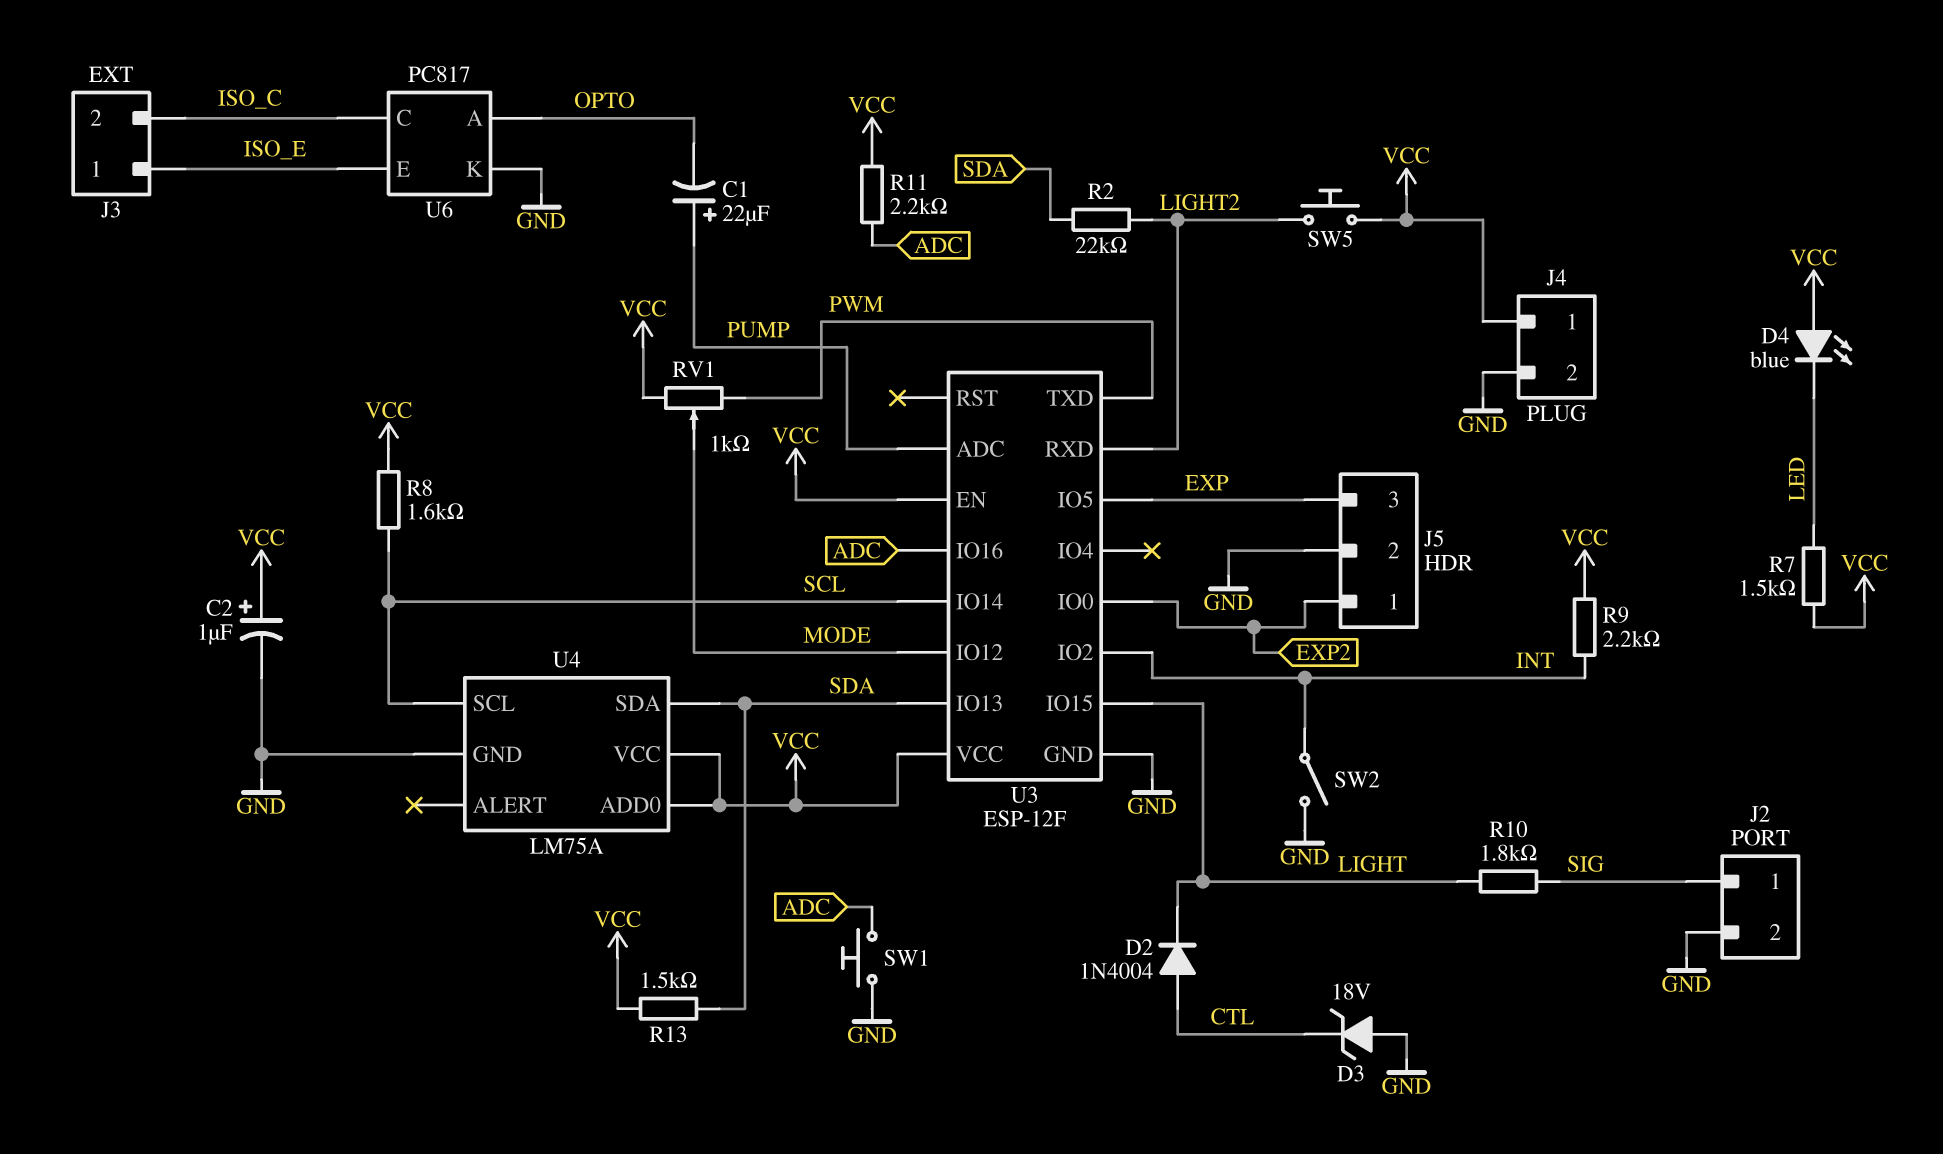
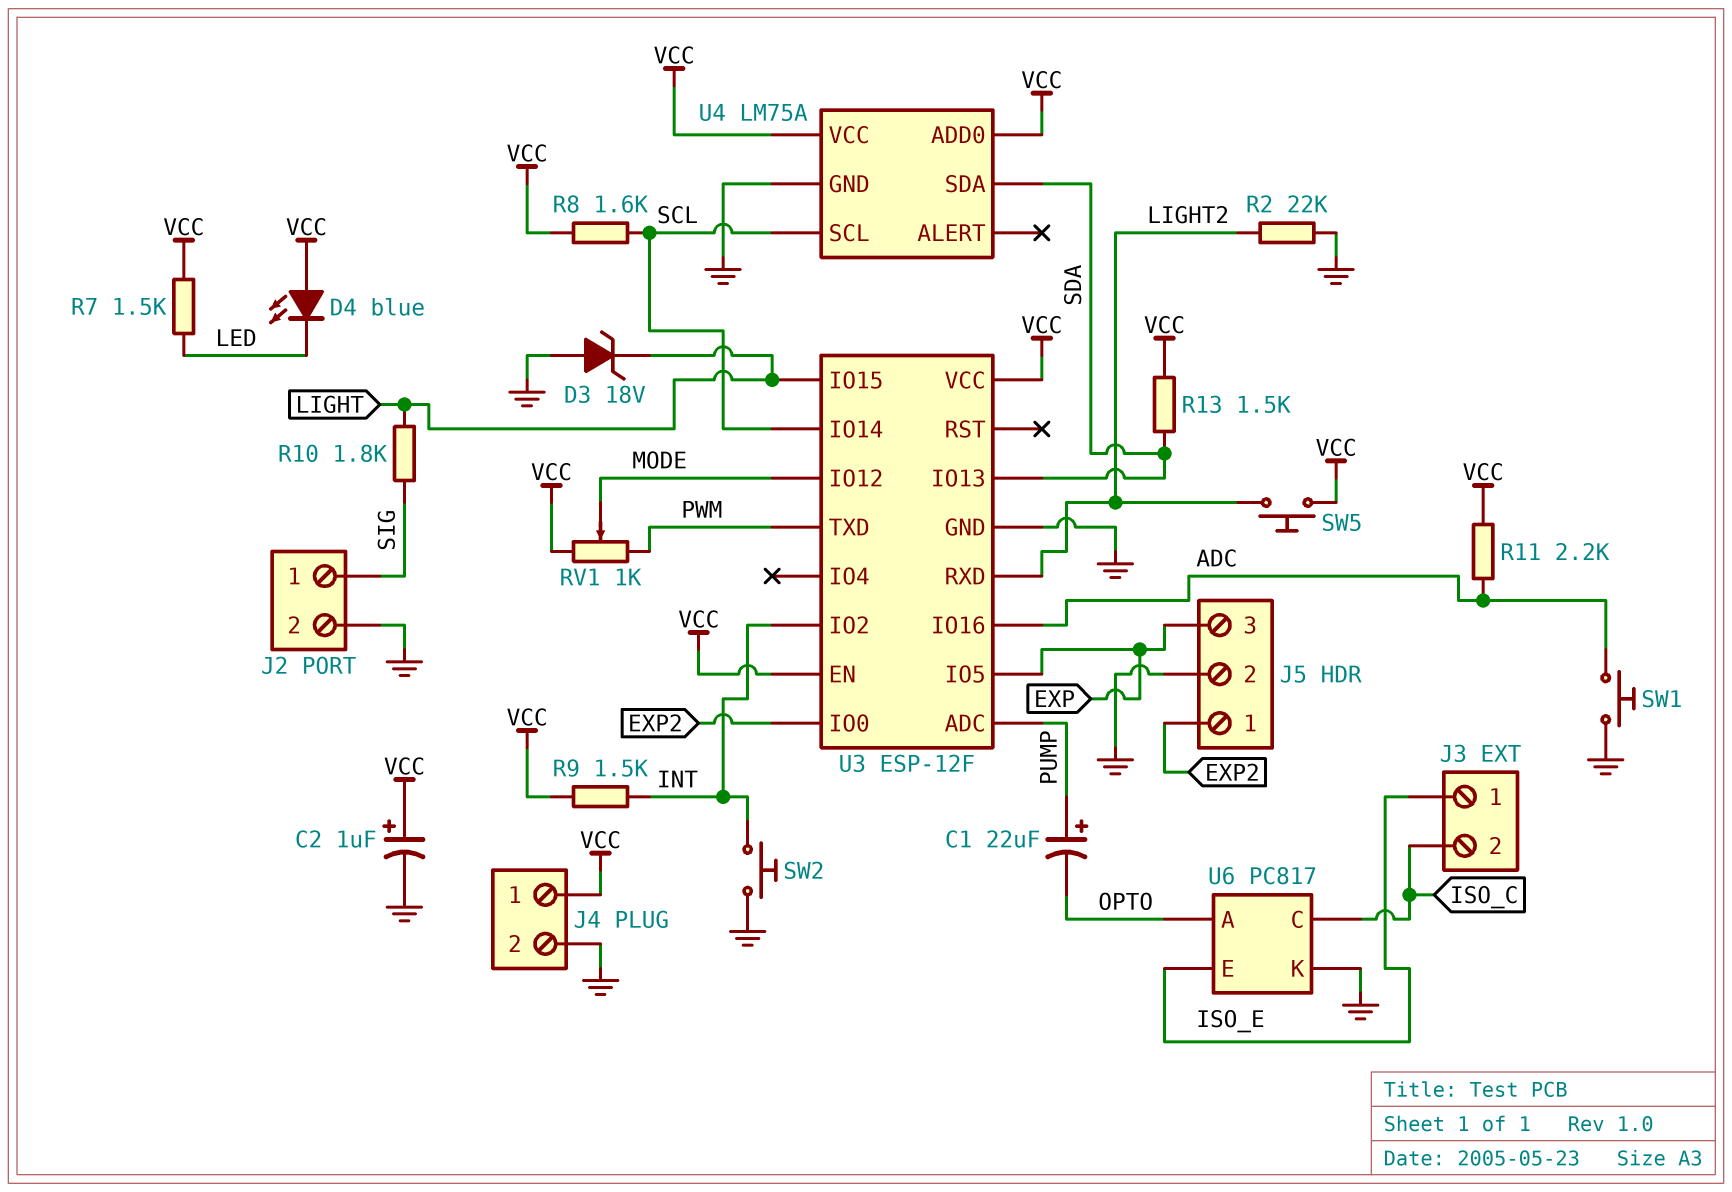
D2: diode 1N4004 (A CTL, K LIGHT) -> none
D3: zener 18V (A GND, K CTL) -> zener 18V (A GND, K LIGHT)
R2: 22k (LIGHT2, SDA) -> 22k (GND, LIGHT2)
R9: 2.2k (INT, VCC) -> 1.5k (INT, VCC)
SW2: switch (GND, INT) -> button (GND, INT)

